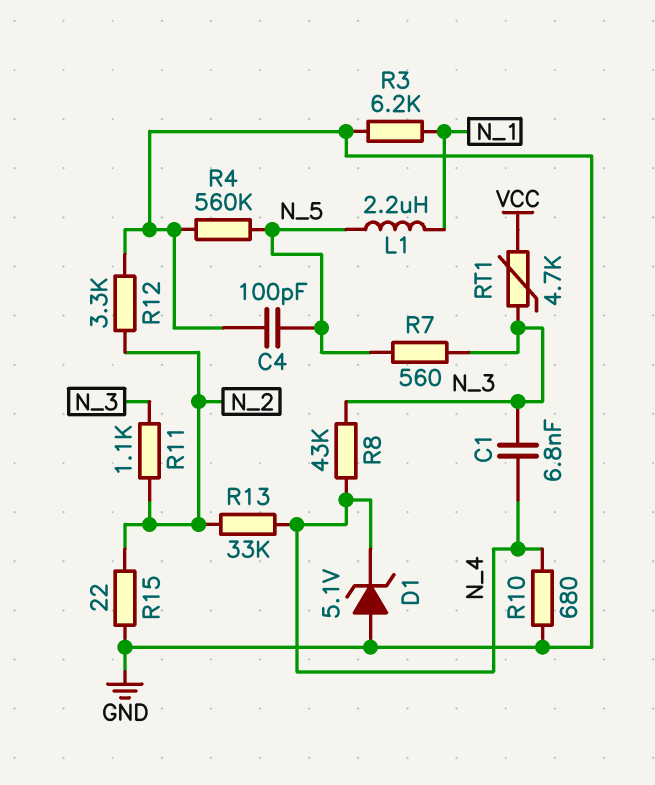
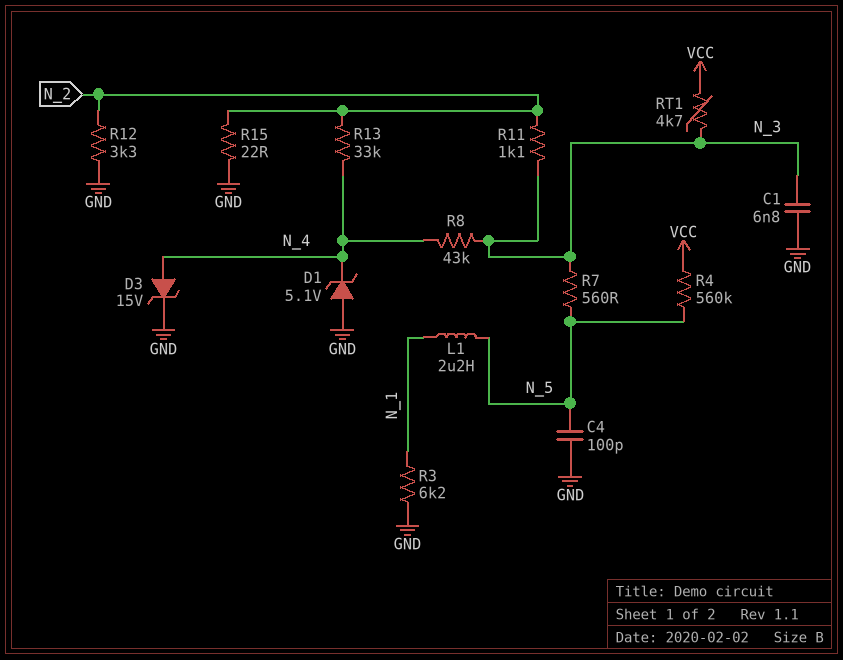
C1: 6.8nF (N_3, N_4) -> 6.8nF (GND, N_3)
D3: none -> zener 15V (A N_4, K GND)
R4: 560k (GND, N_5) -> 560k (N_5, VCC)
R10: 680 (GND, N_4) -> none

